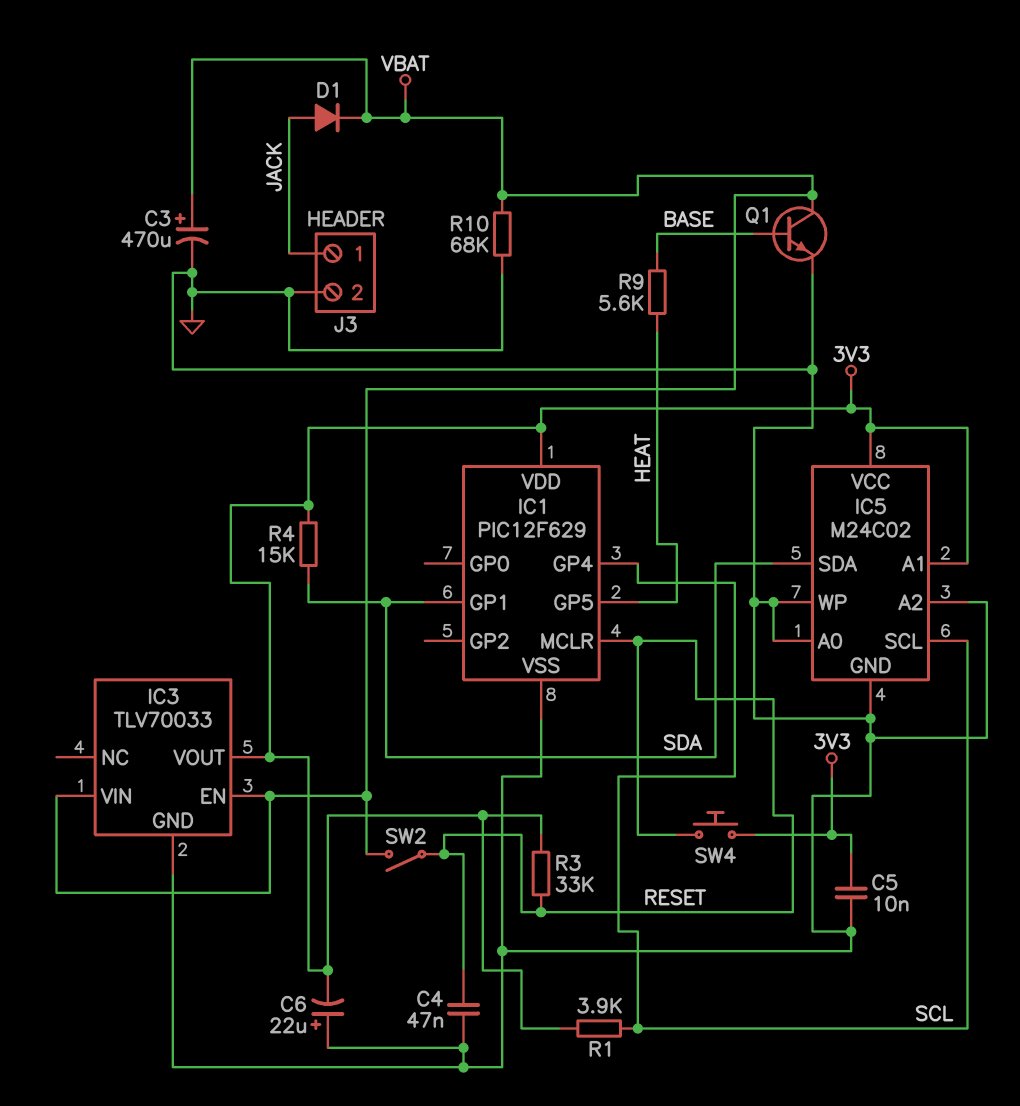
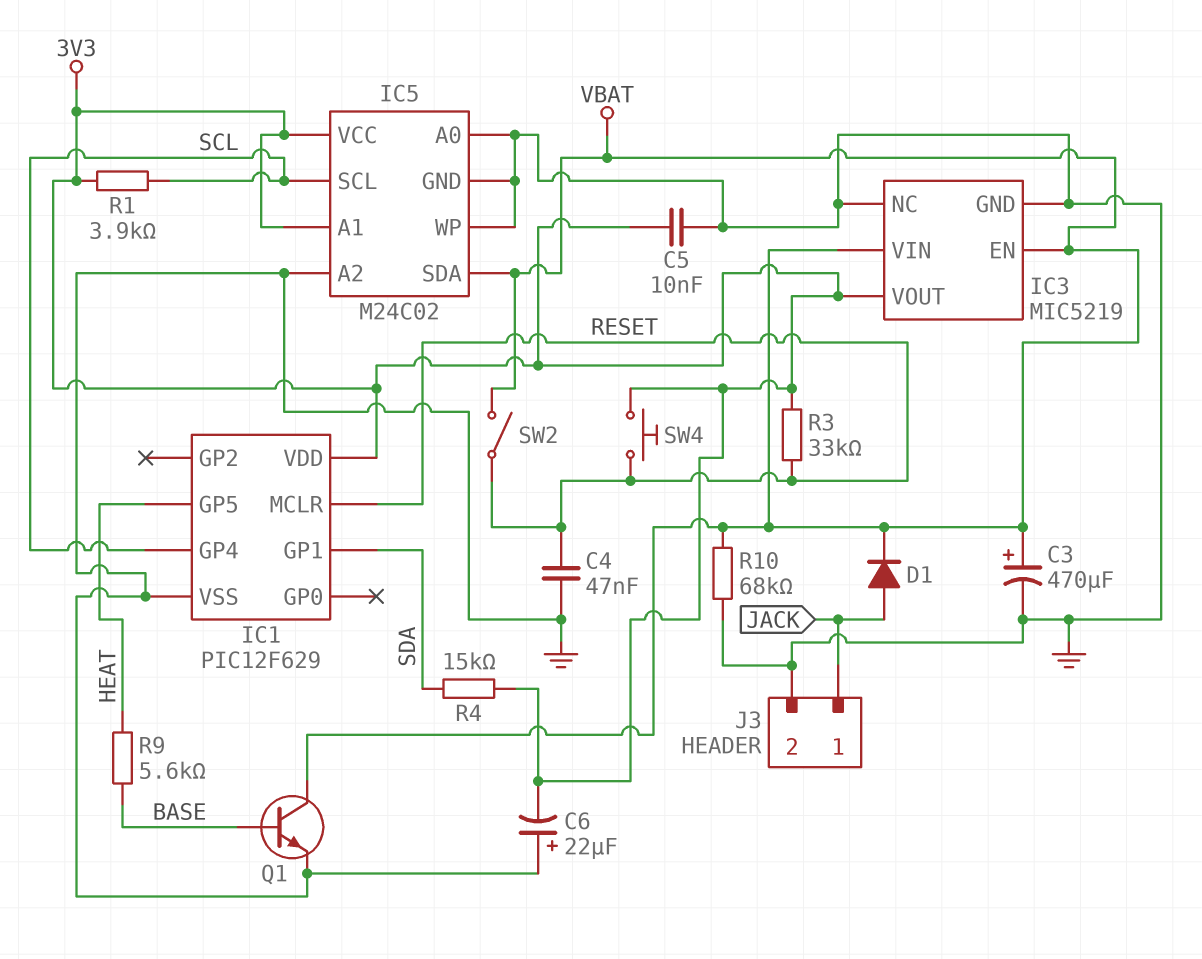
IC3: TLV70033 -> MIC5219
IC3 pin NC: none -> GND
IC5 pin SDA: SDA -> VBAT

